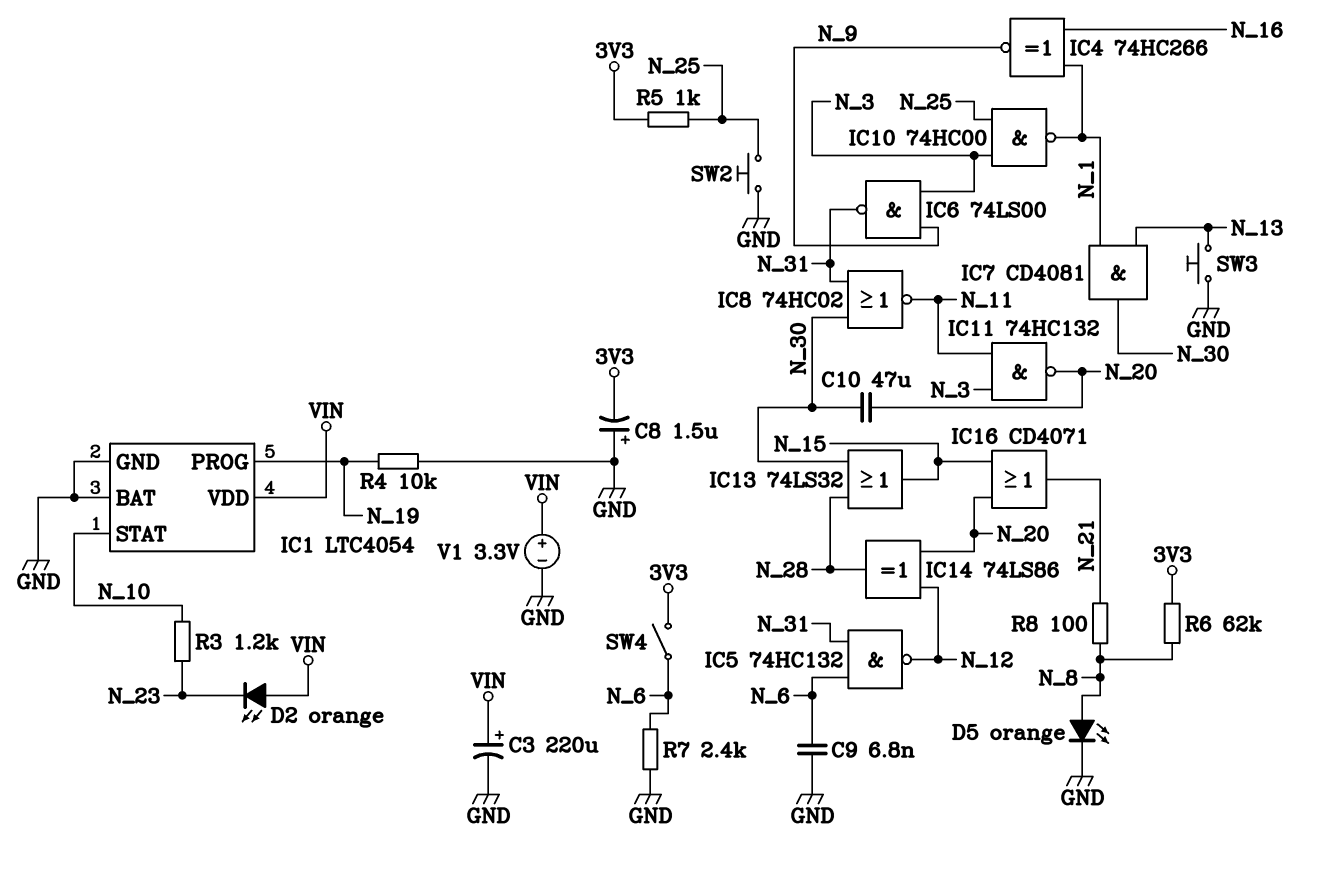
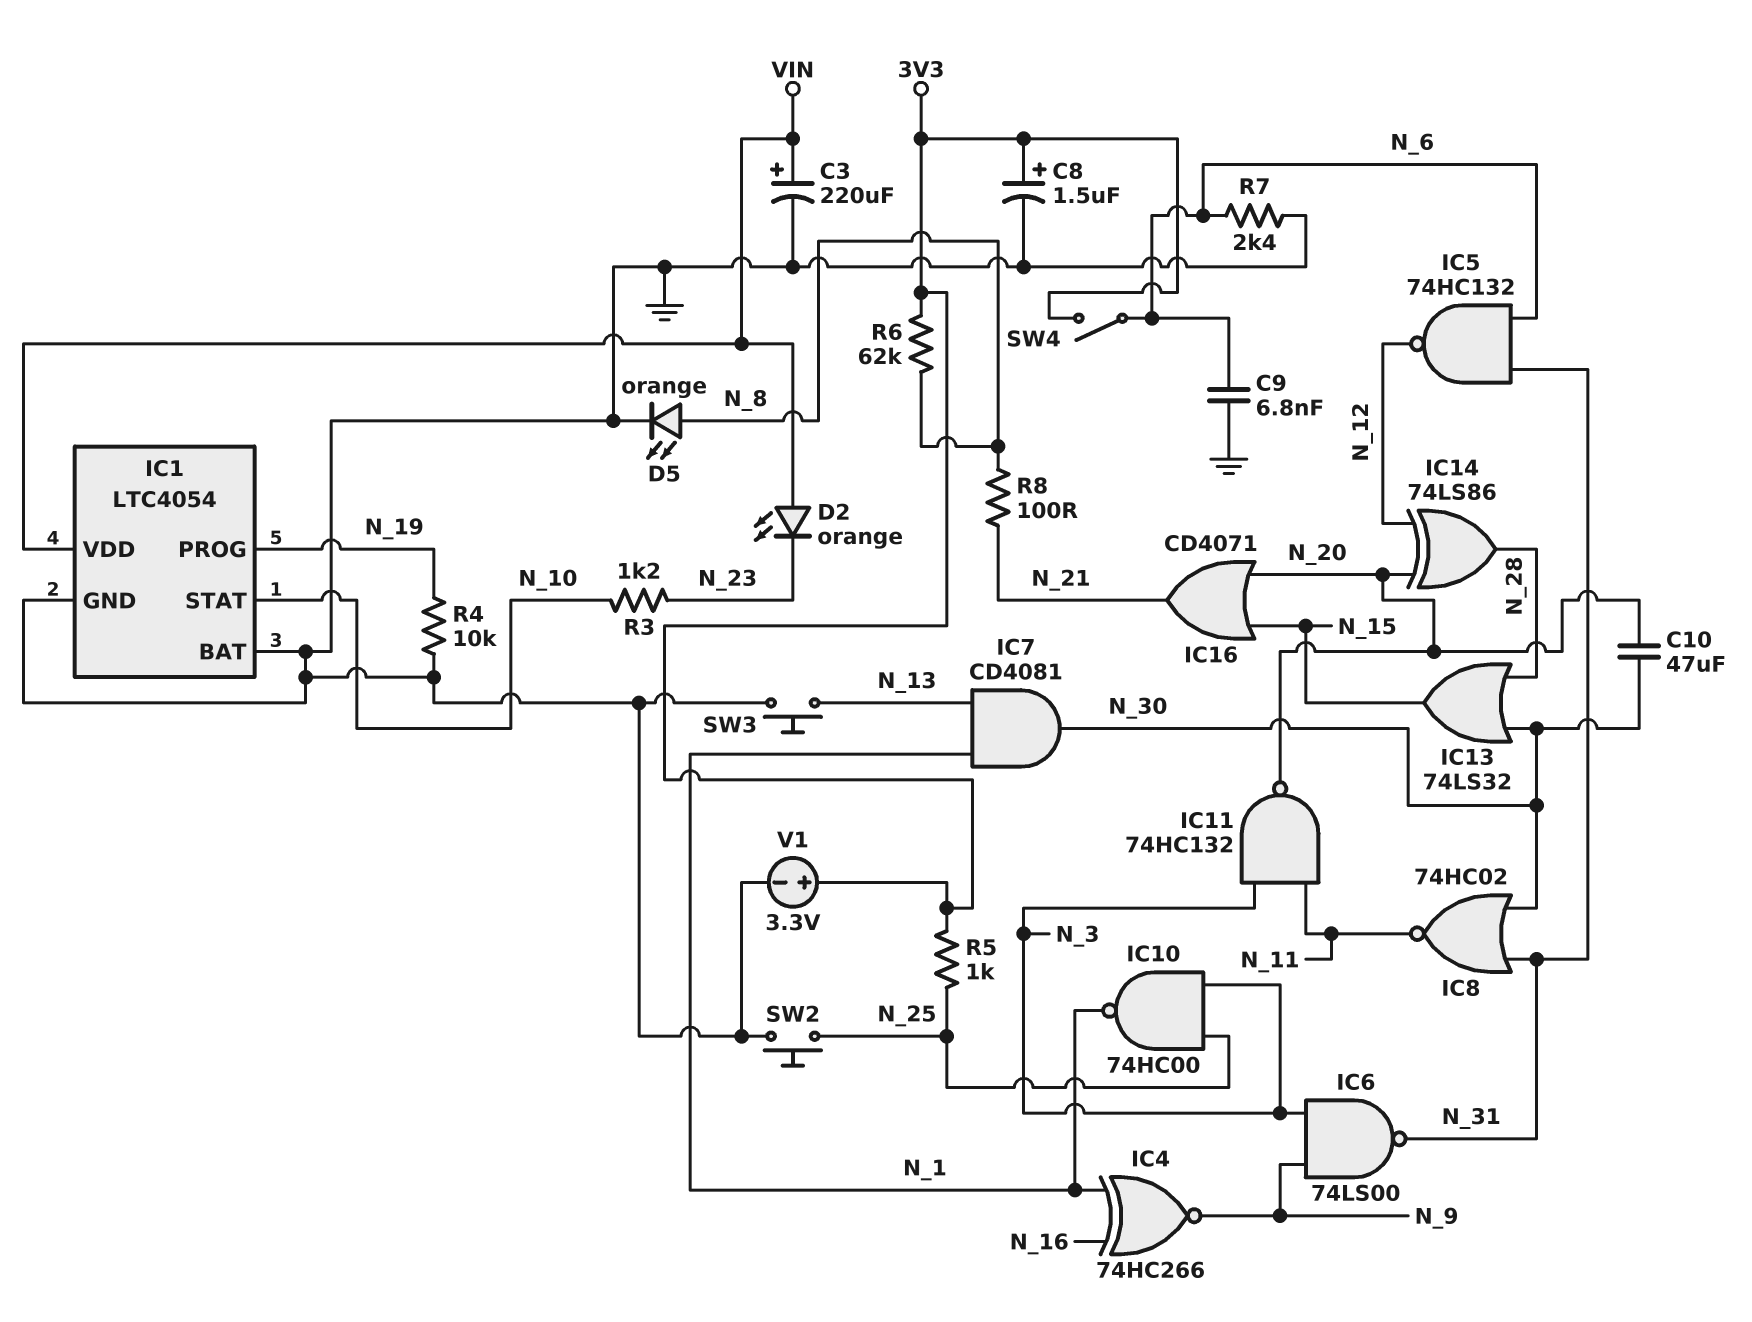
C8: 1.5uF (plus GND, minus 3V3) -> 1.5uF (plus 3V3, minus GND)
V1: 3.3V (plus VIN, minus GND) -> 3.3V (plus 3V3, minus GND)

